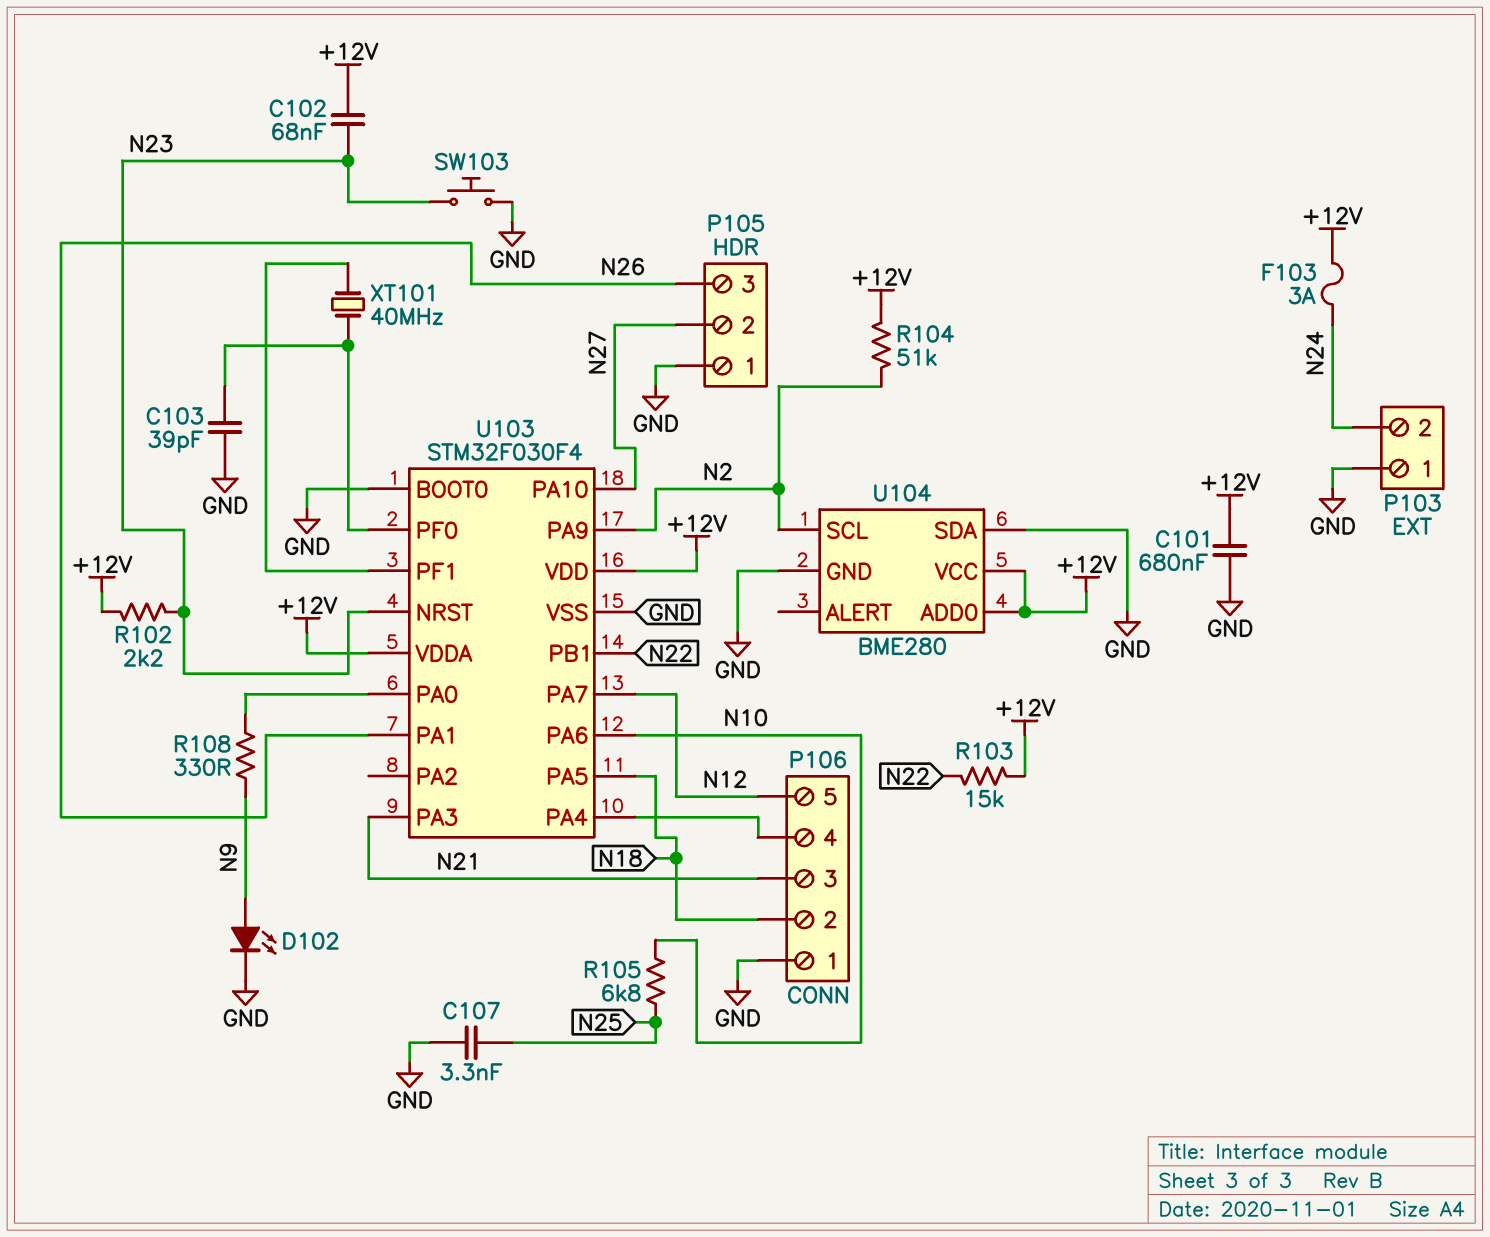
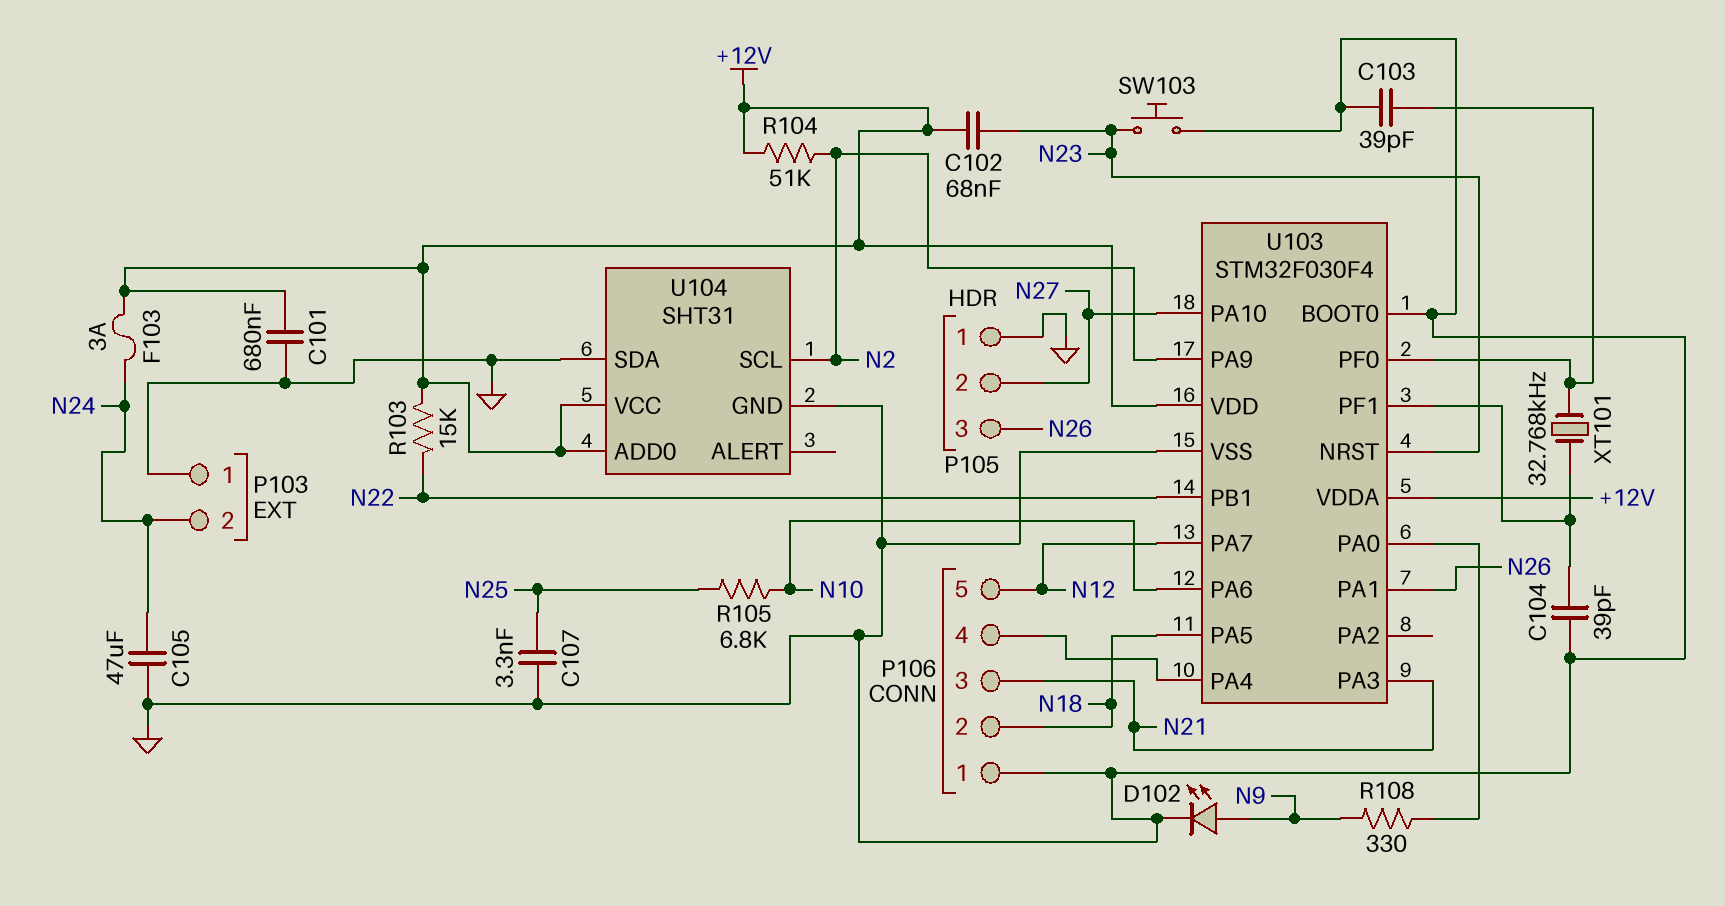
C104: none -> 39pF (GND, U103/PF1)
C105: none -> 47uF (GND, N24)
R102: 2.2k (+12V, N23) -> none
U104: BME280 -> SHT31
XT101: 40MHz (U103/PF0, U103/PF1) -> 32.768kHz (U103/PF0, U103/PF1)

